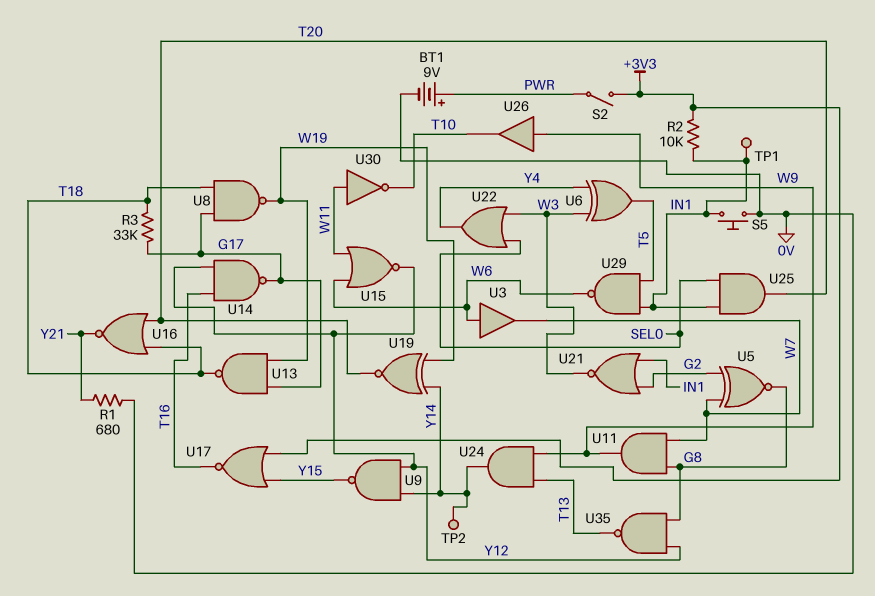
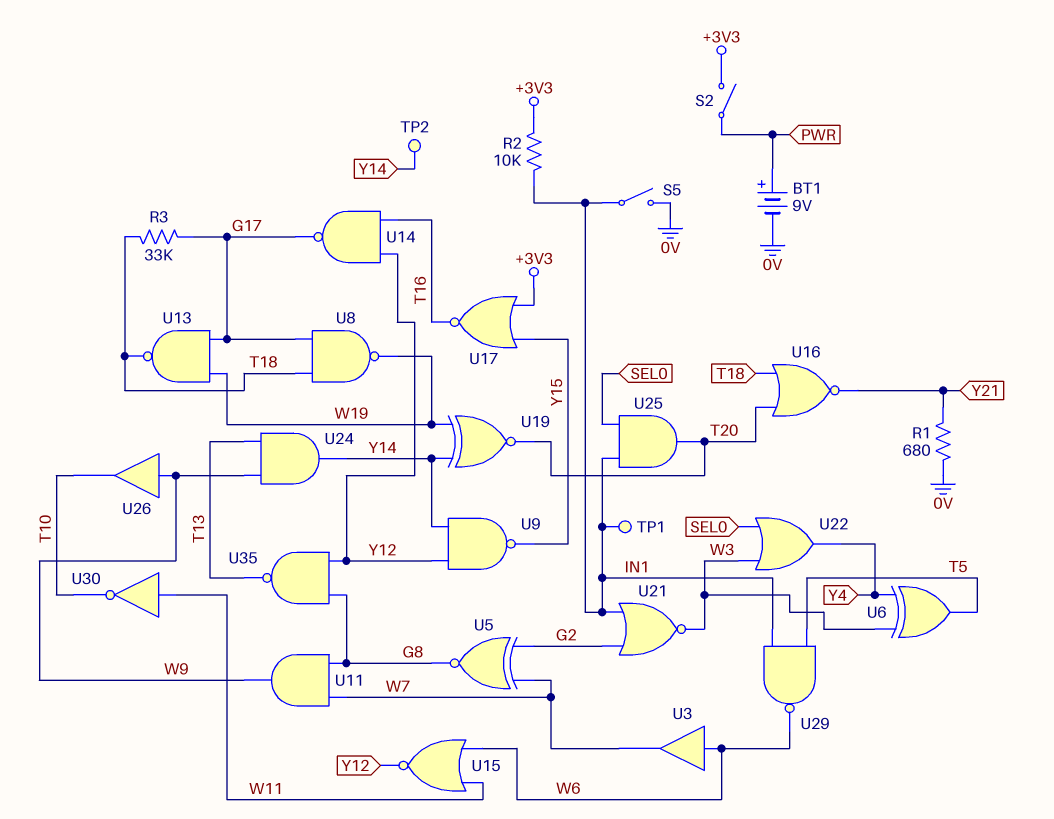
S5: button (0V, IN1) -> switch (0V, IN1)

